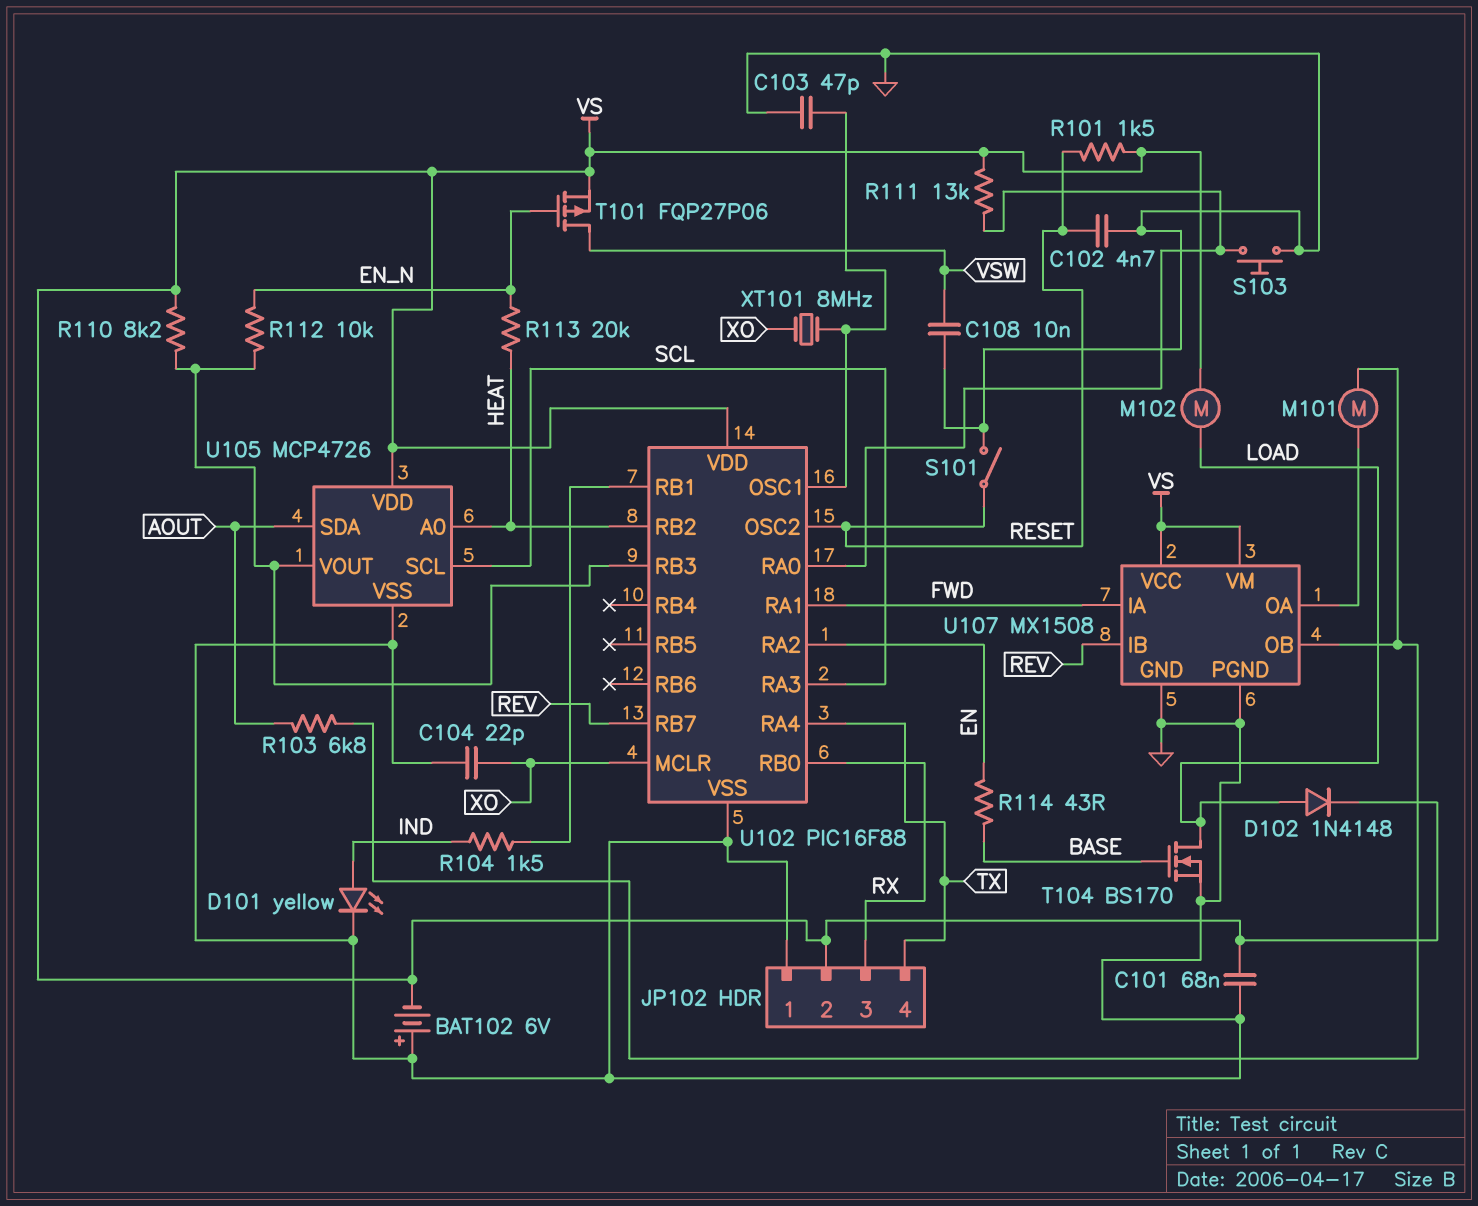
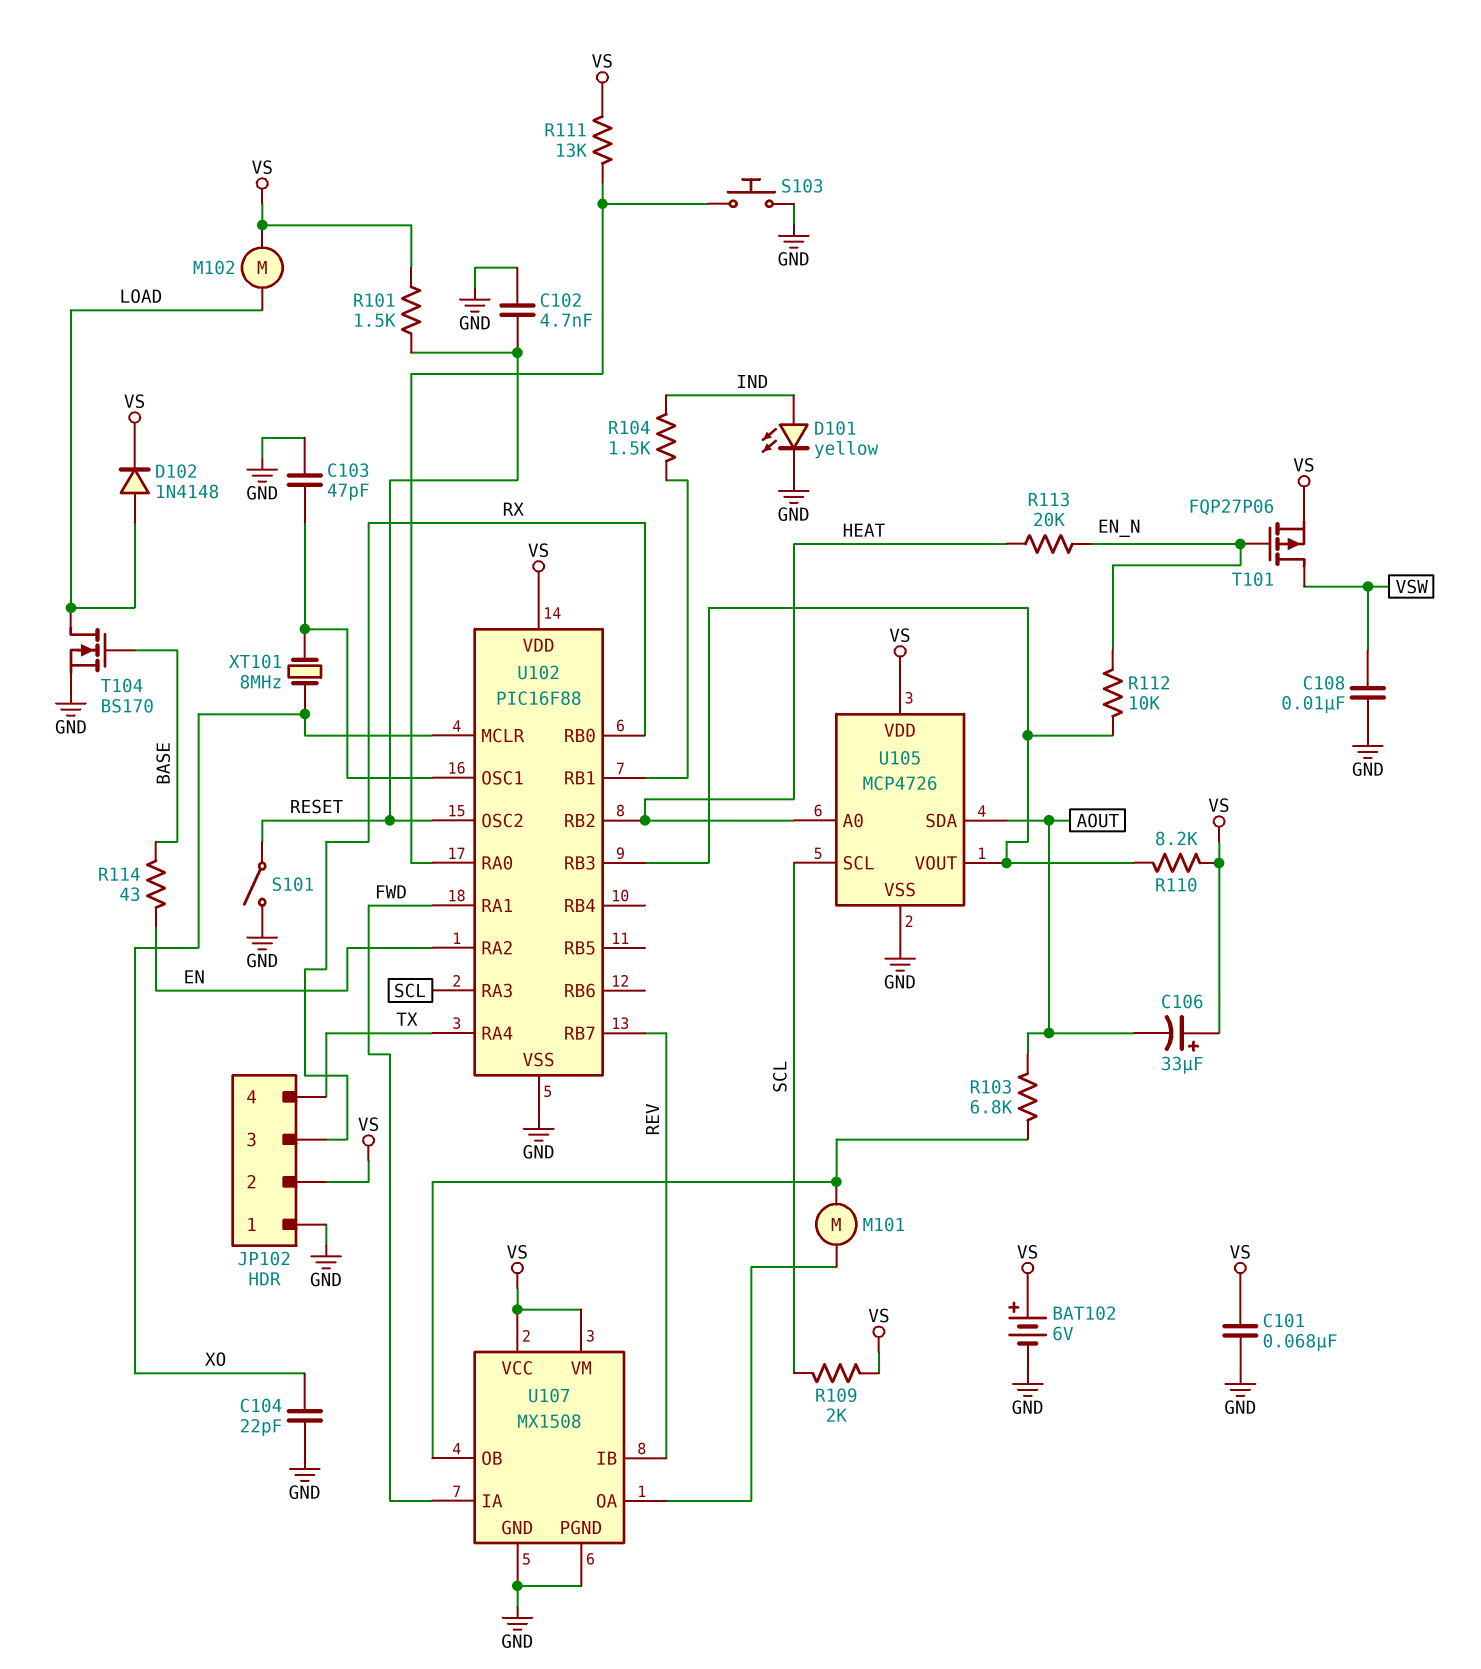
BAT102: 6V (plus GND, minus VS) -> 6V (plus VS, minus GND)
C106: none -> 33uF (plus VS, minus AOUT)
R109: none -> 2k (SCL, VS)

